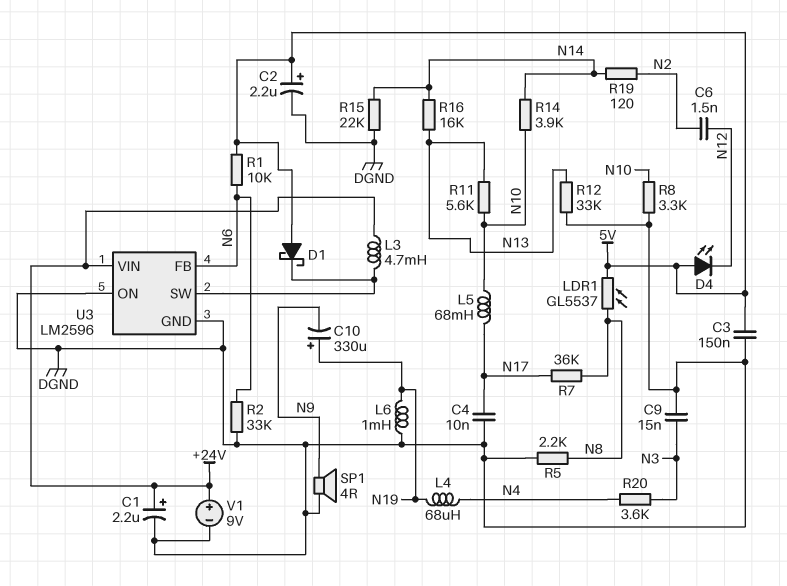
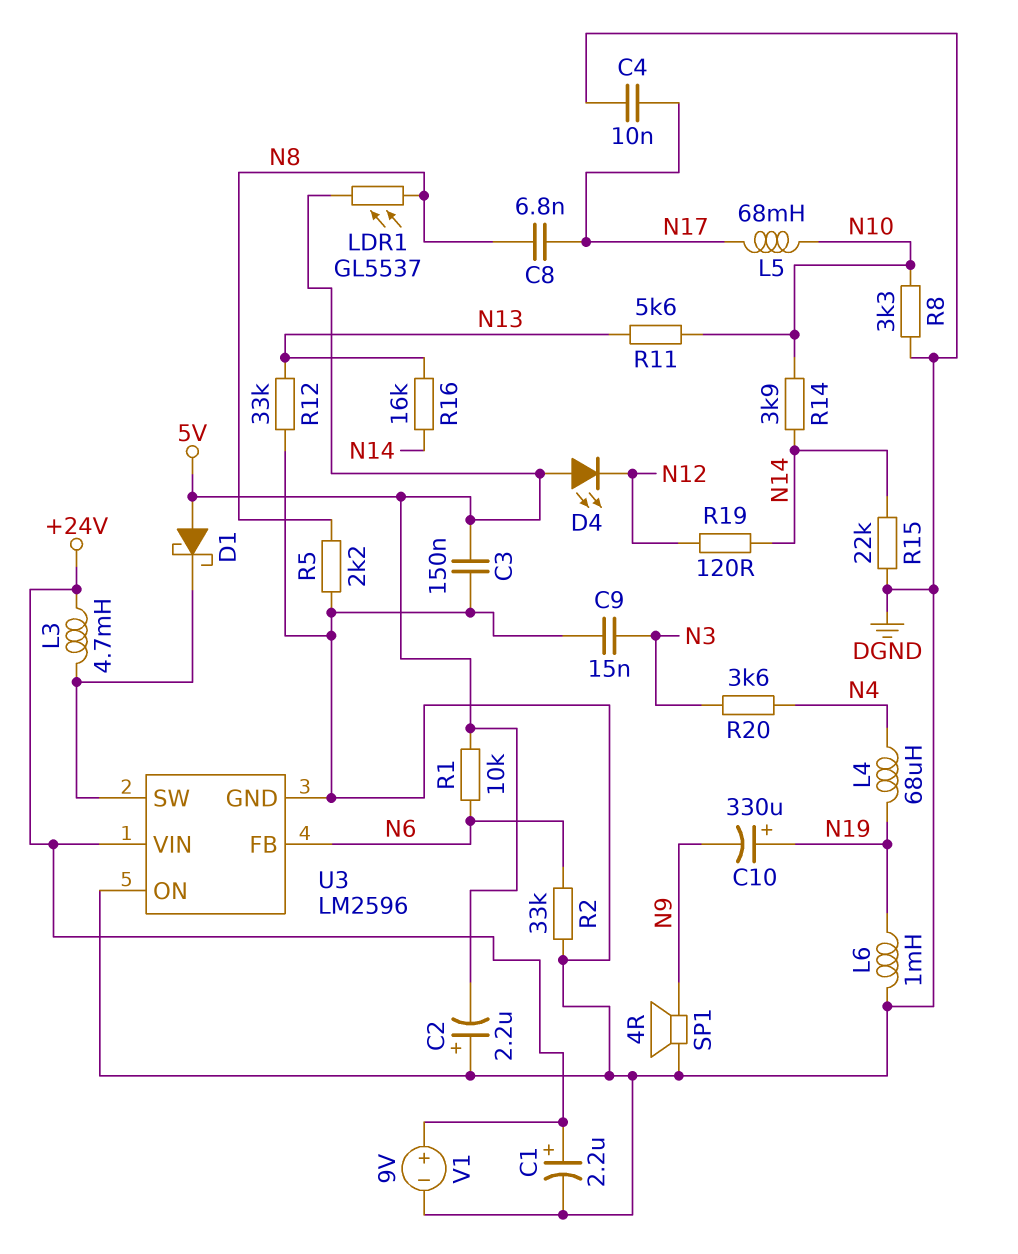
C2: 2.2uF (plus 5V, minus DGND) -> 2.2uF (plus DGND, minus 5V)
C6: 1.5nF (N2, N12) -> none
C8: none -> 6.8nF (N8, N17)
R7: 36k (N8, N17) -> none
R19: 120 (N2, N14) -> 120 (N12, N14)

